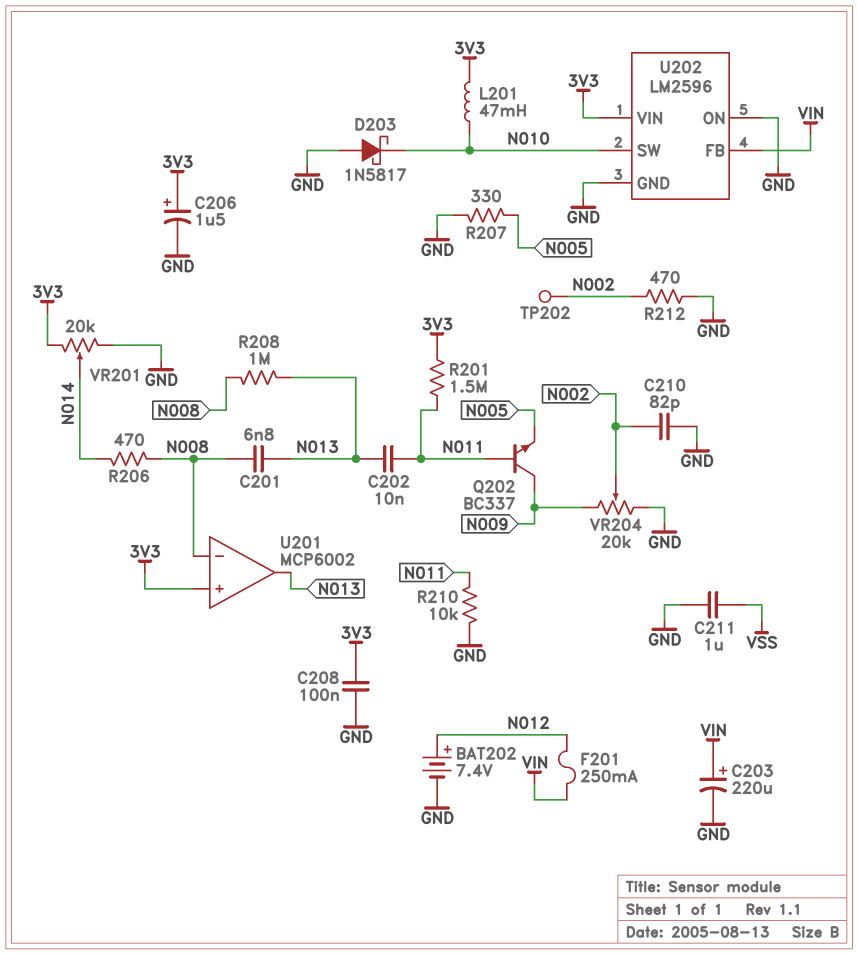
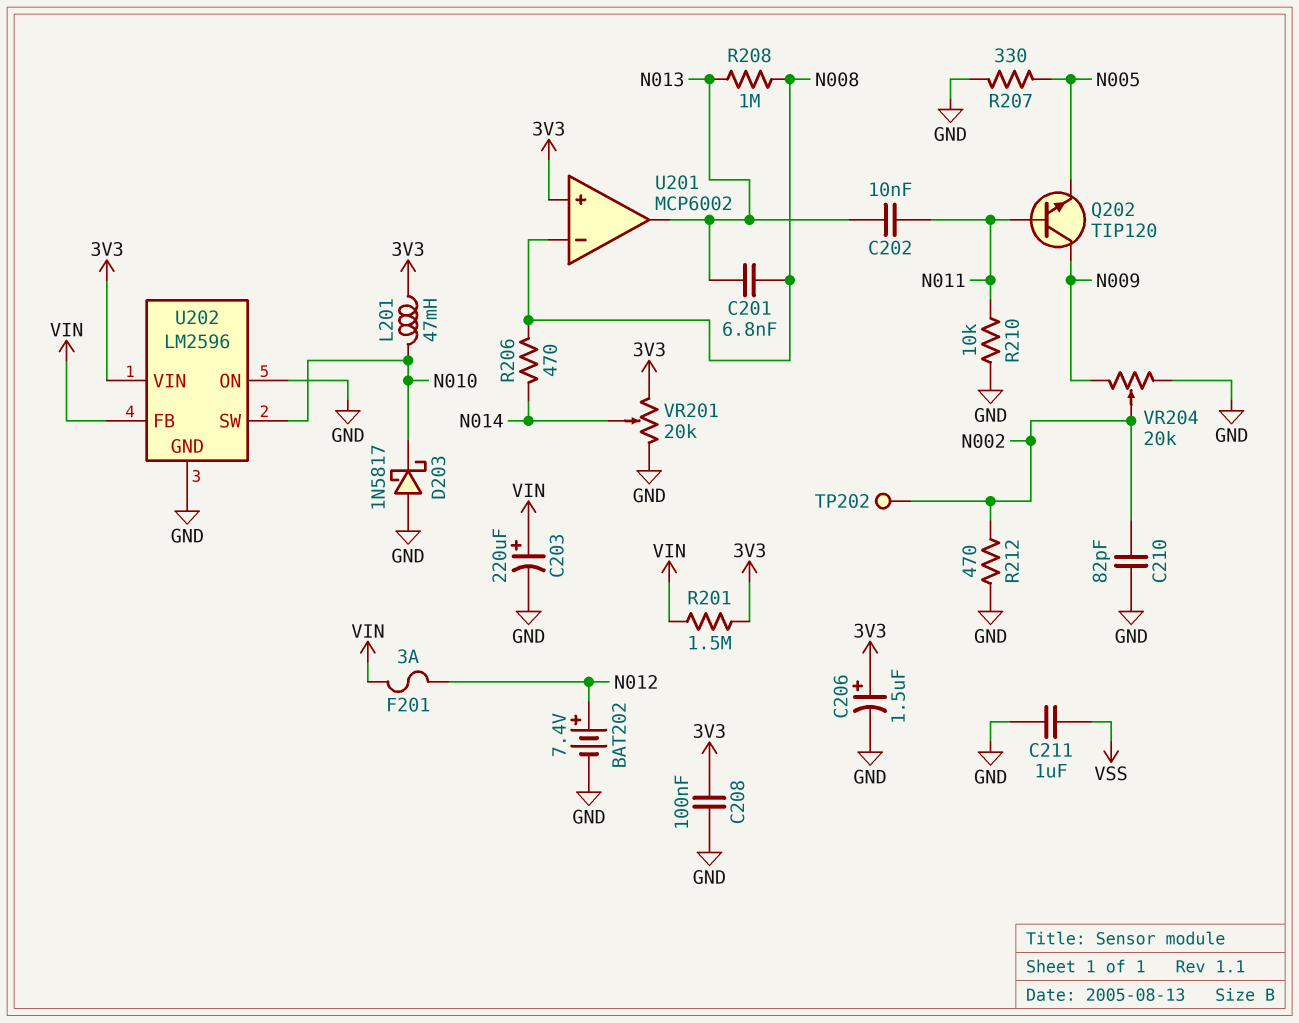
F201: 250mA (N012, VIN) -> 3A (N012, VIN)
Q202: NPN BC337 (B N011, C N009, E N005) -> NPN TIP120 (B N011, C N009, E N005)
R201: 1.5M (3V3, N011) -> 1.5M (3V3, VIN)

